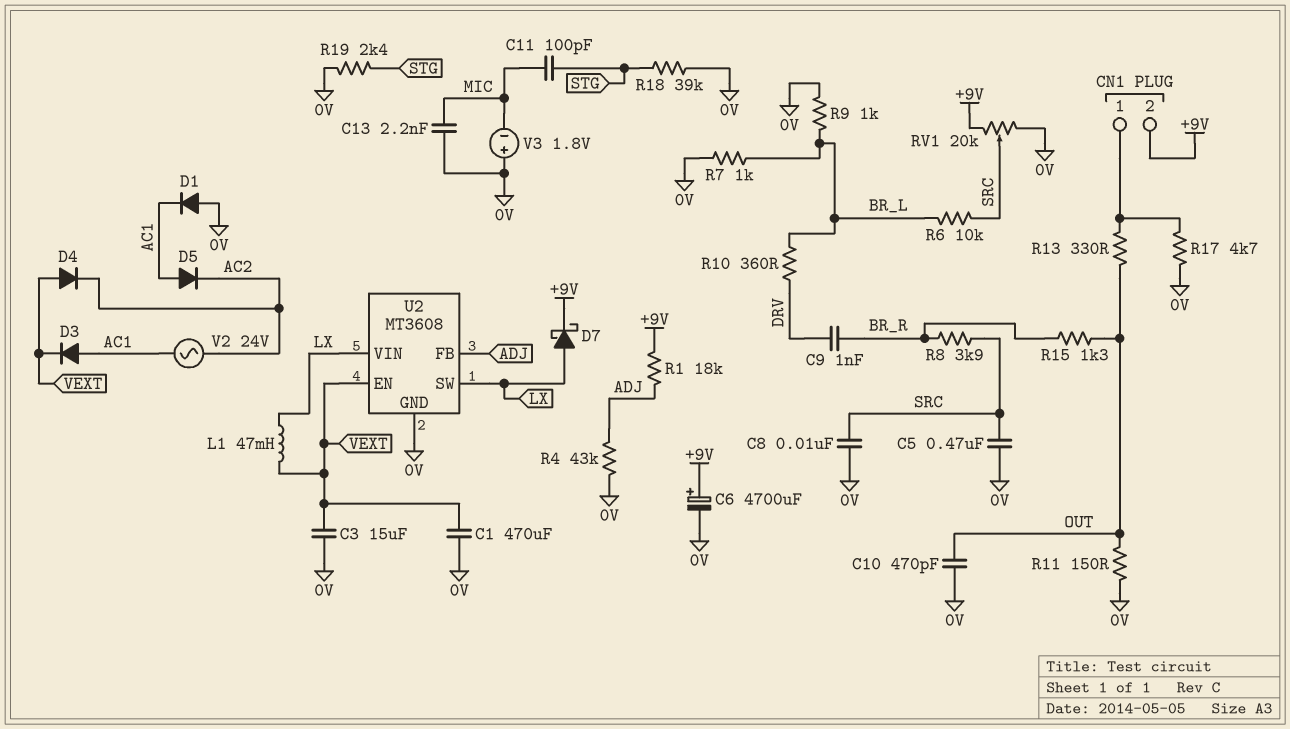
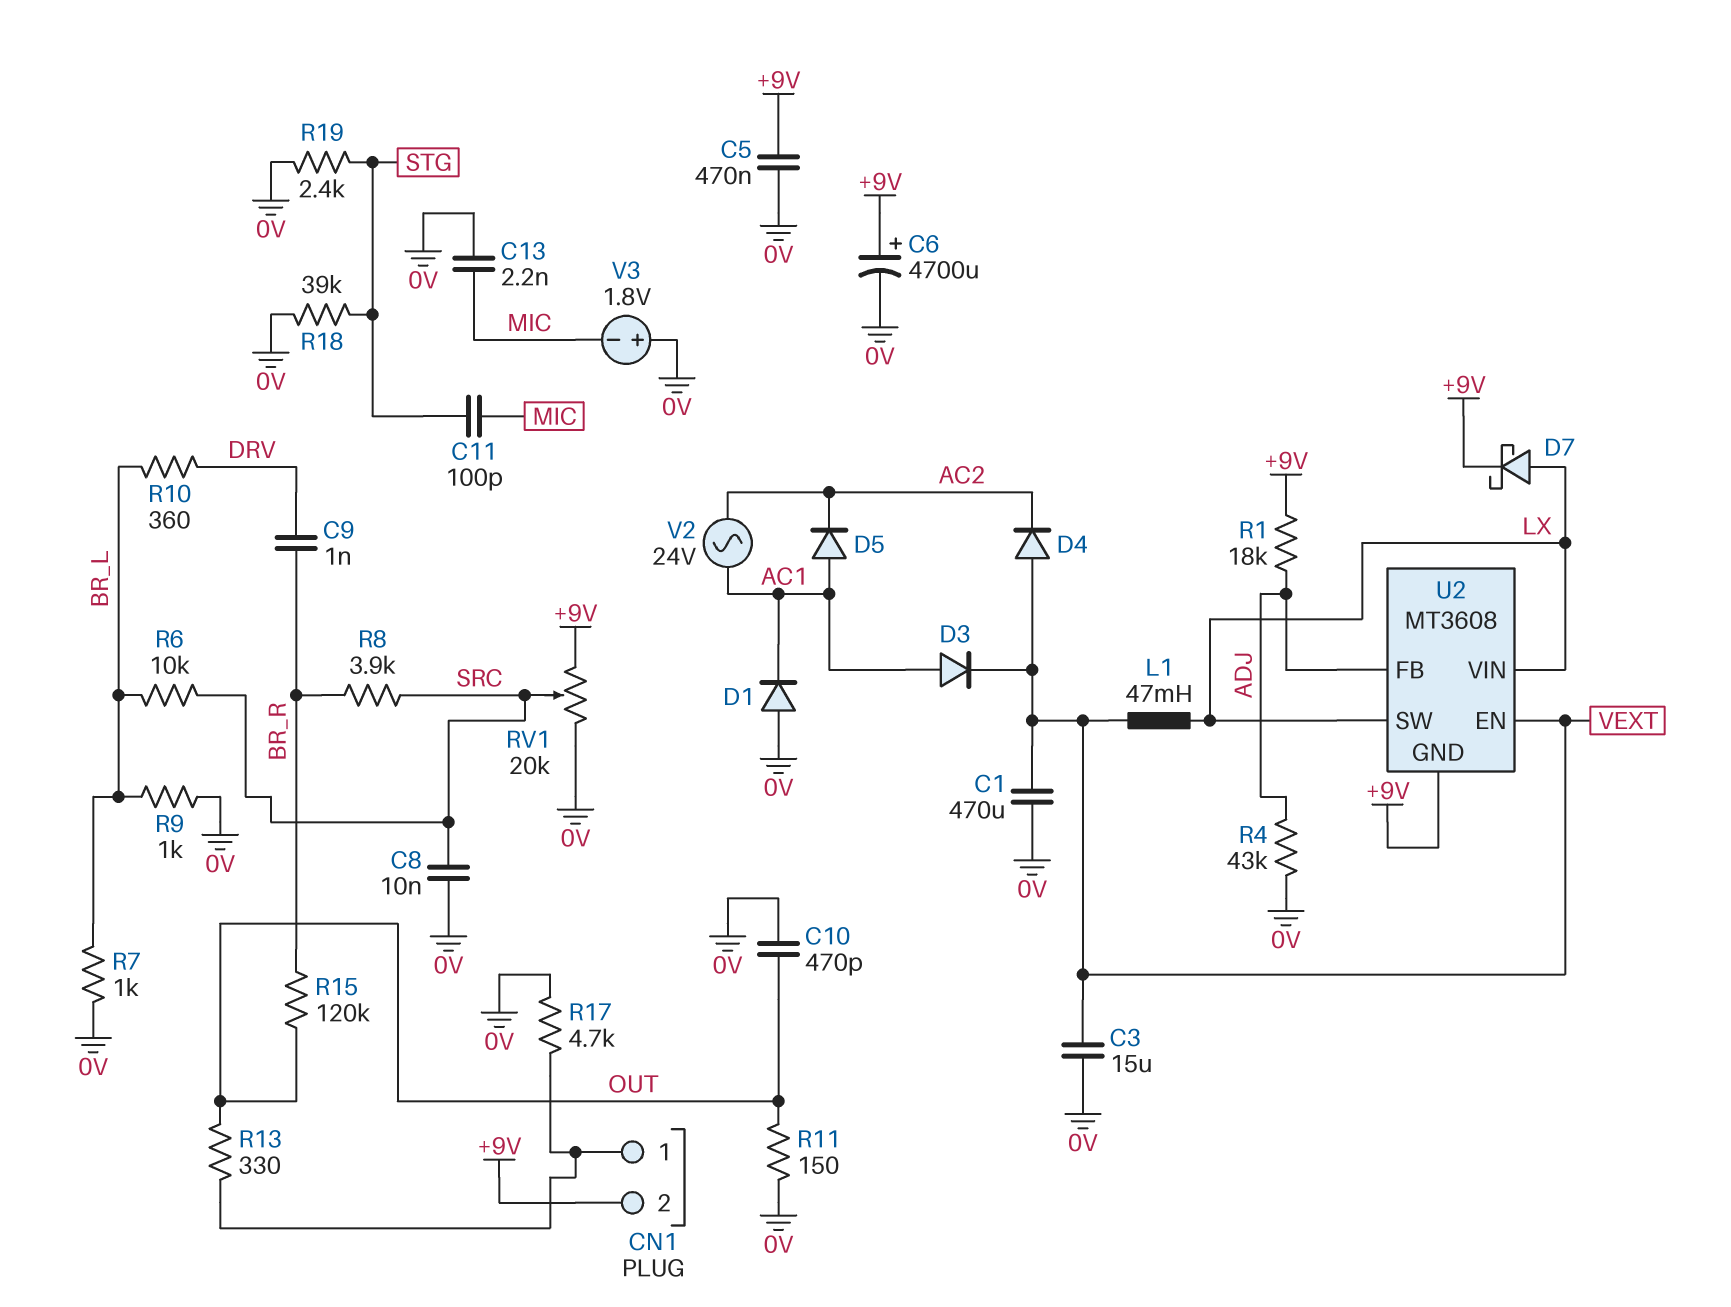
C5: 470nF (0V, SRC) -> 470nF (+9V, 0V)
R15: 1.3k (BR_R, OUT) -> 120k (BR_R, OUT)
U2 pin GND: 0V -> +9V

